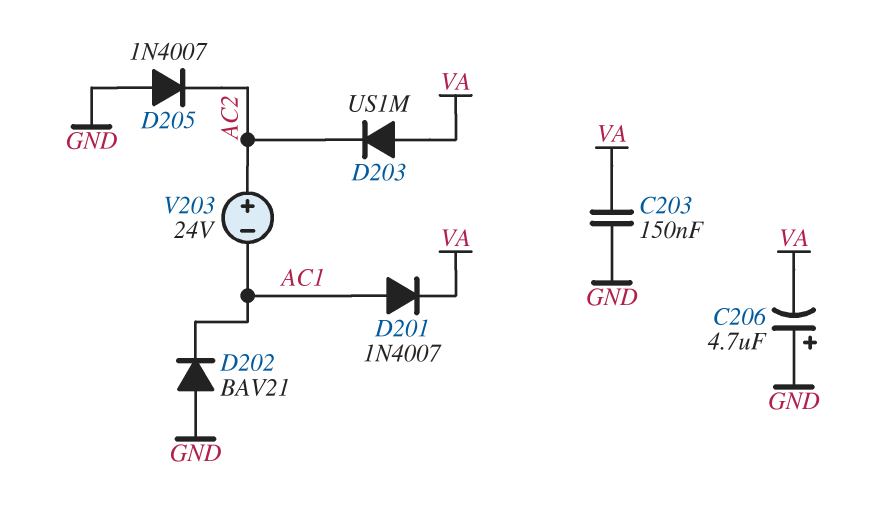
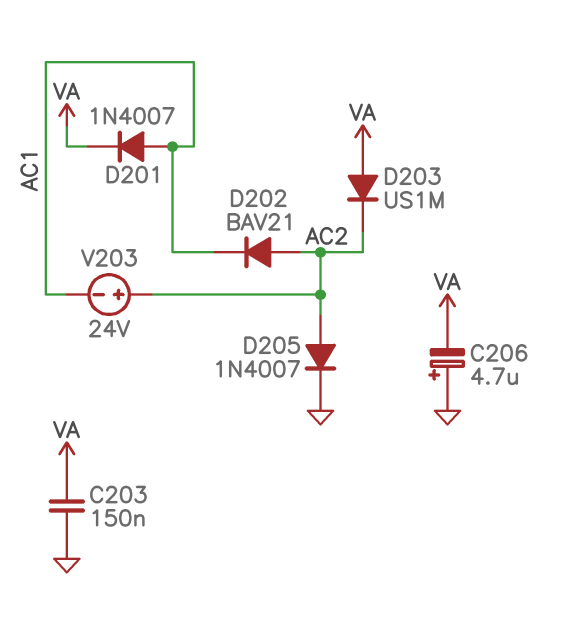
D202: diode BAV21 (A GND, K AC1) -> diode BAV21 (A AC2, K AC1)
D205: diode 1N4007 (A GND, K AC2) -> diode 1N4007 (A AC2, K GND)

